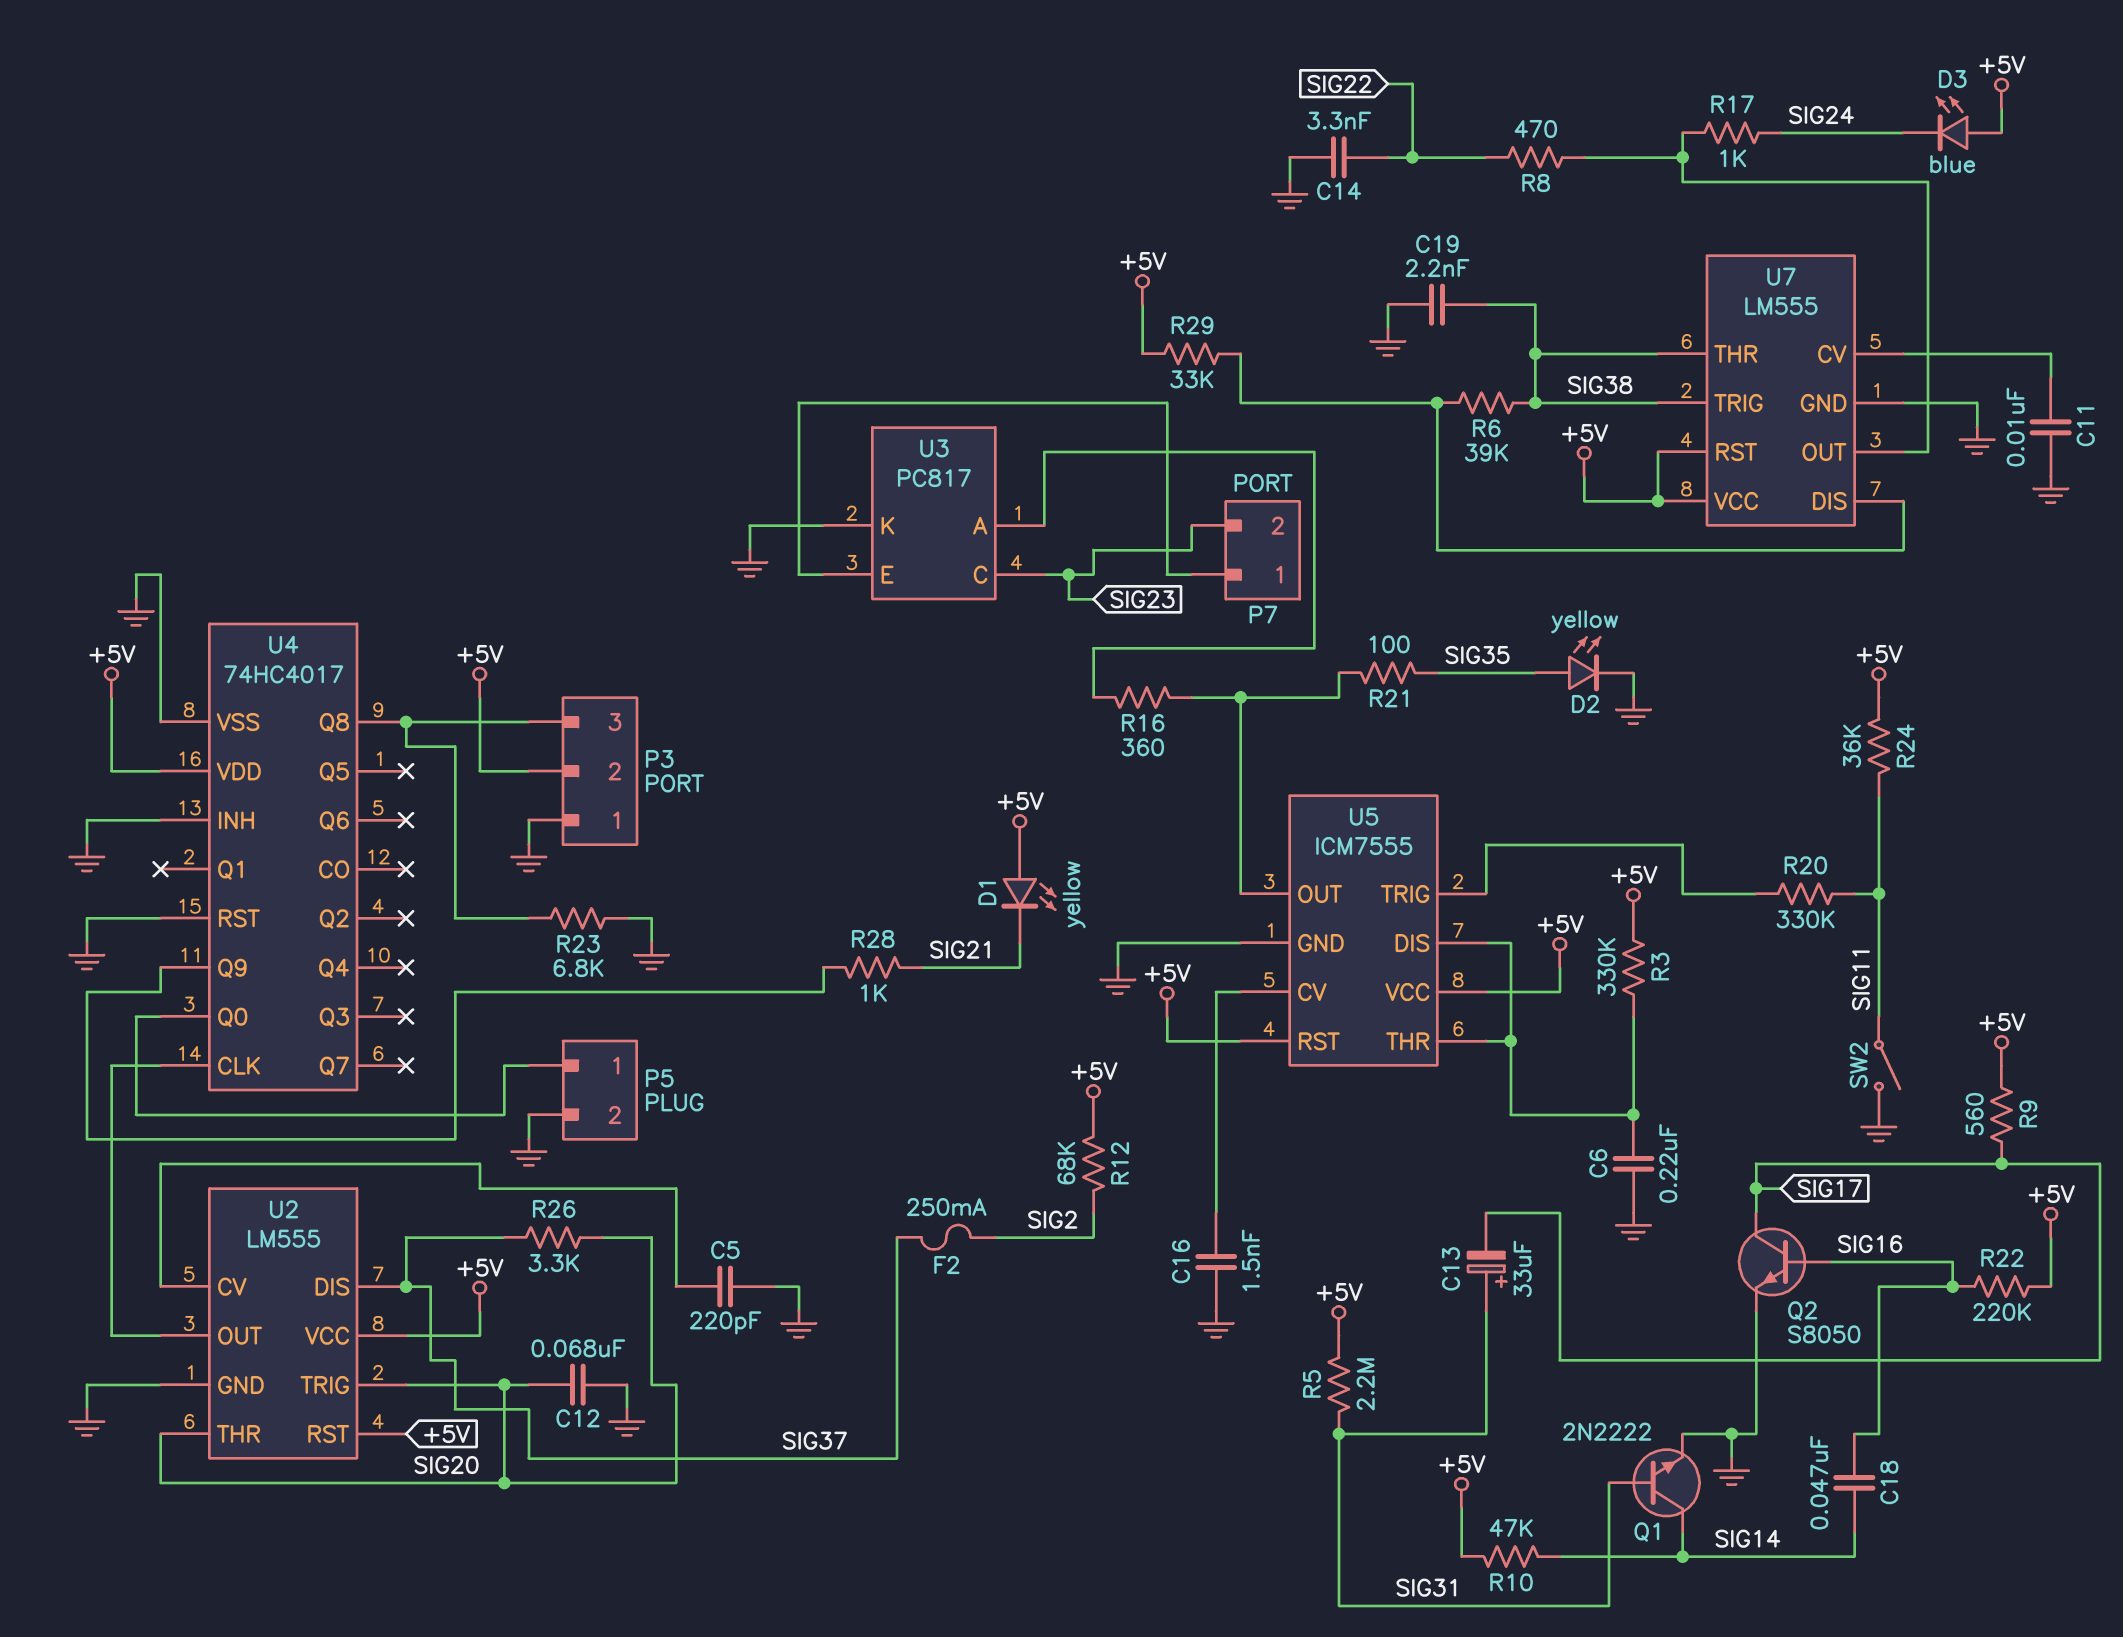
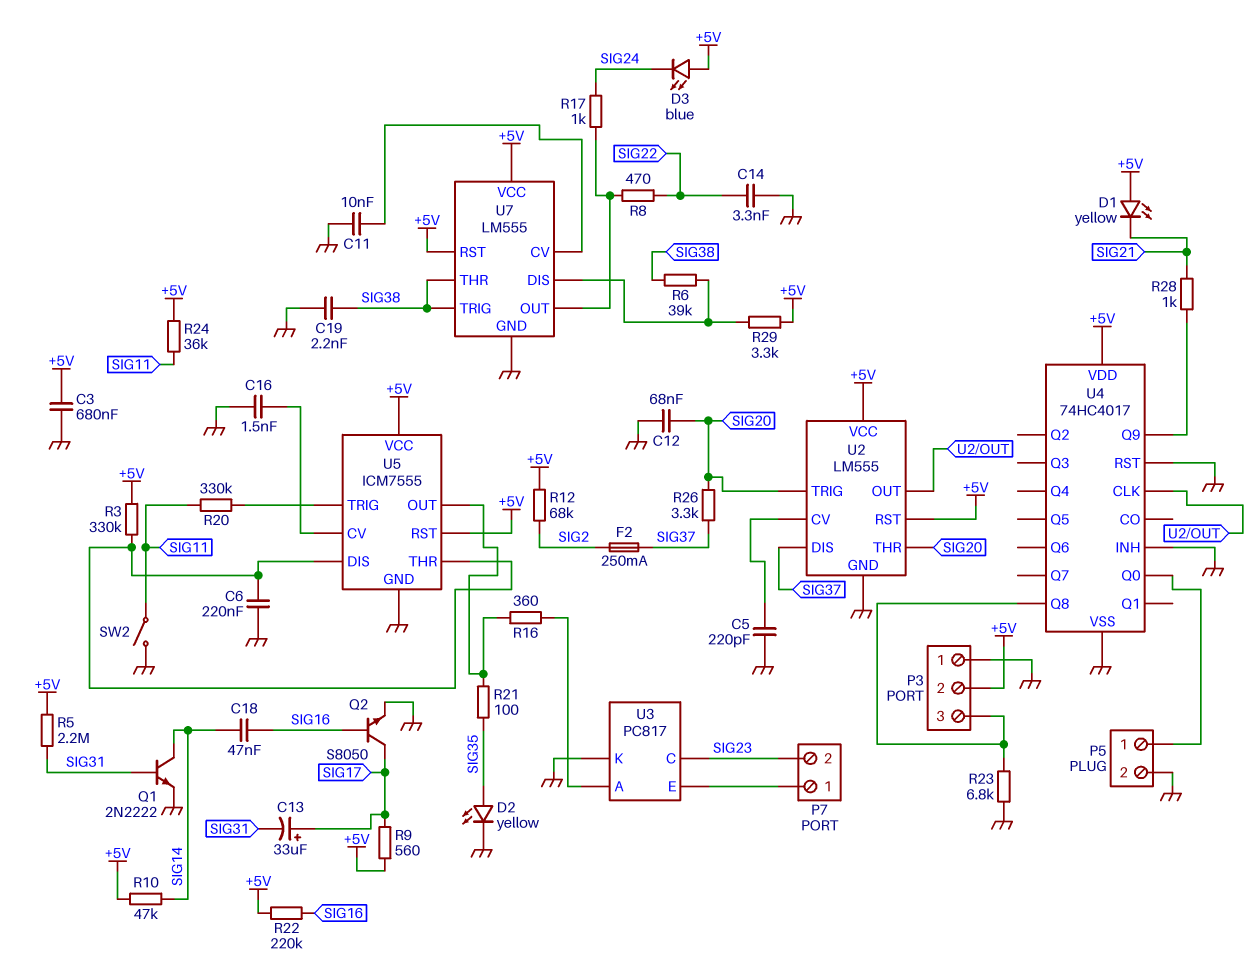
C3: none -> 680nF (+5V, GND)
C13: 33uF (plus SIG31, minus SIG17) -> 33uF (plus SIG17, minus SIG31)
R29: 33k (+5V, U7/DIS) -> 3.3k (+5V, U7/DIS)

